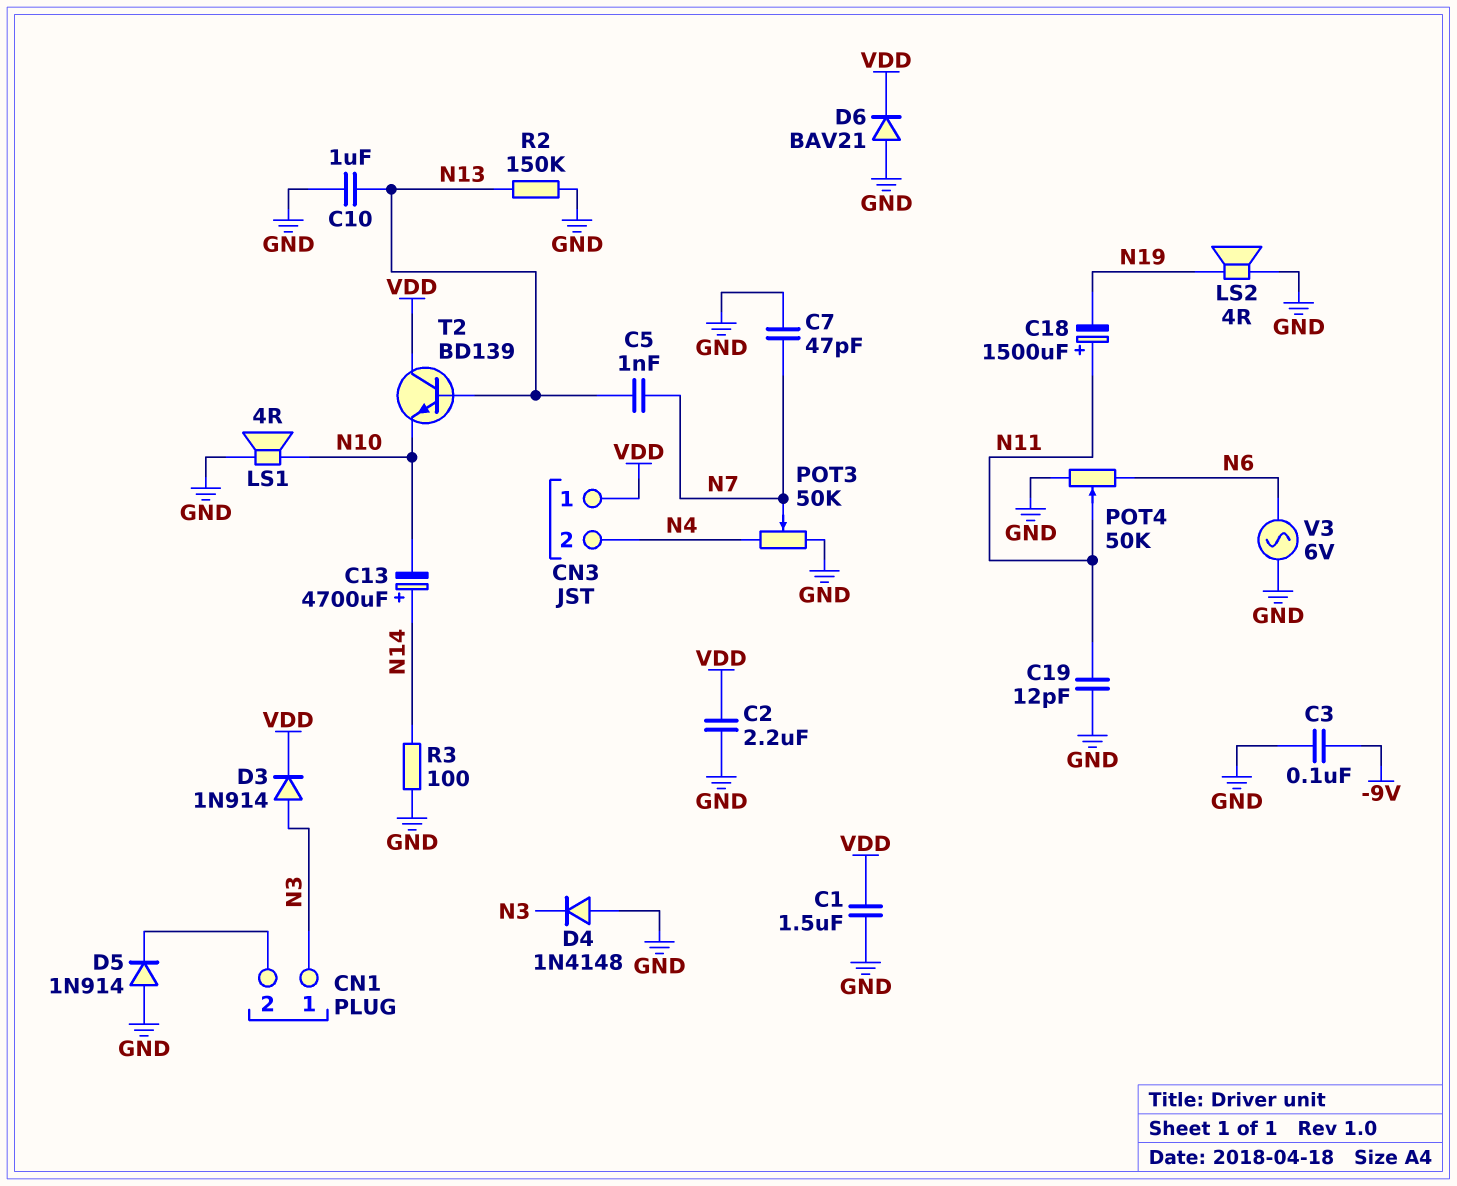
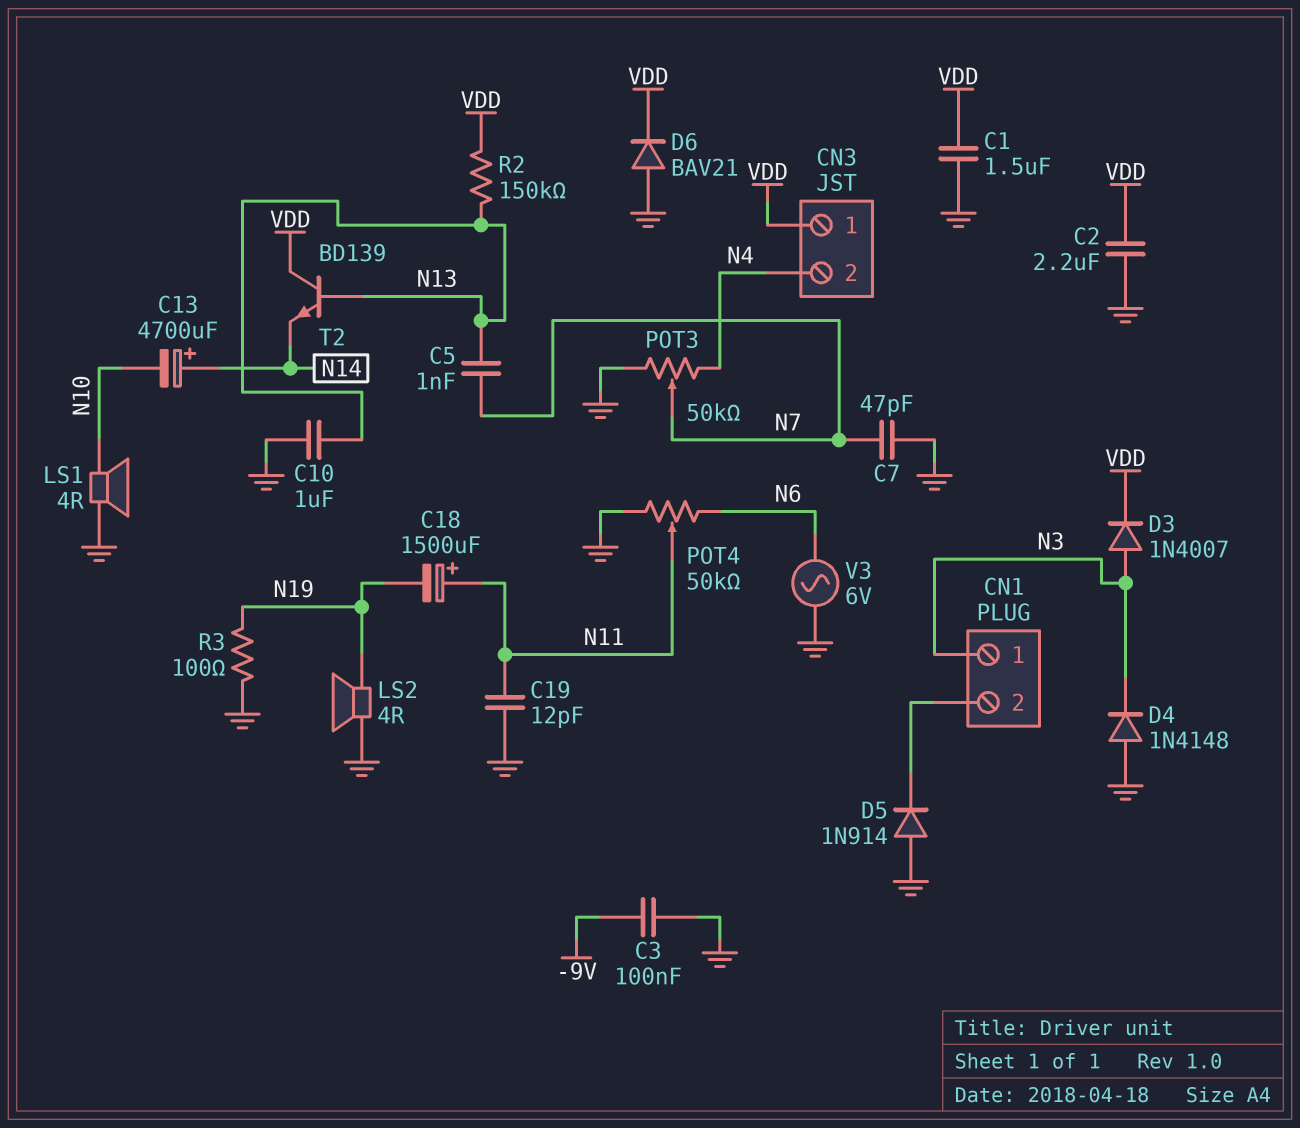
D3: diode 1N914 (A N3, K VDD) -> diode 1N4007 (A N3, K VDD)
R2: 150k (GND, N13) -> 150k (N13, VDD)
R3: 100 (GND, N14) -> 100 (GND, N19)
T2: NPN BD139 (B N13, C VDD, E N10) -> NPN BD139 (B N13, C VDD, E N14)

